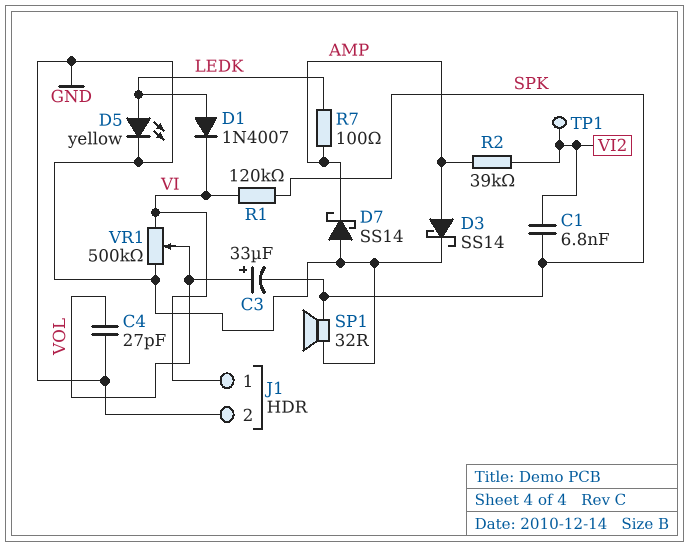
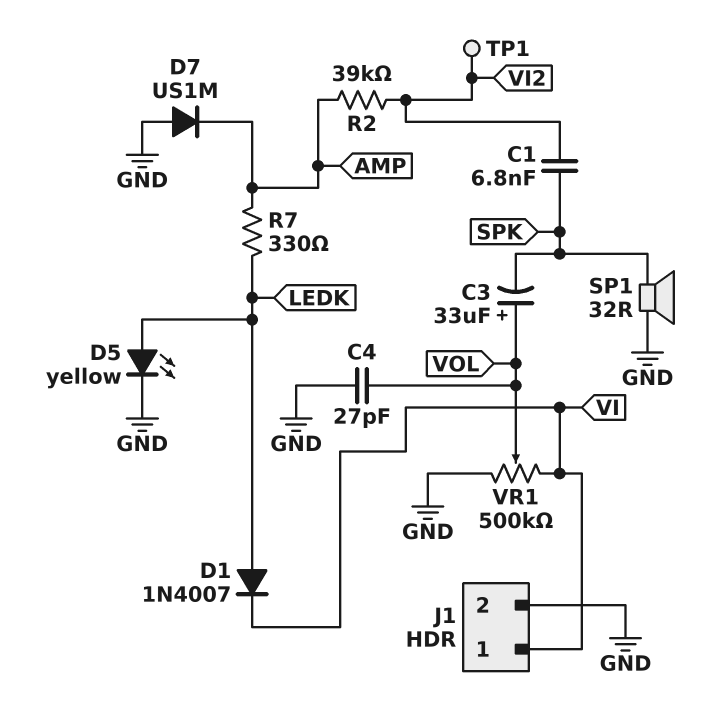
D3: schottky SS14 (A AMP, K GND) -> none
D7: schottky SS14 (A GND, K AMP) -> diode US1M (A GND, K AMP)
R1: 120k (SPK, VI) -> none
R7: 100 (AMP, LEDK) -> 330 (AMP, LEDK)

